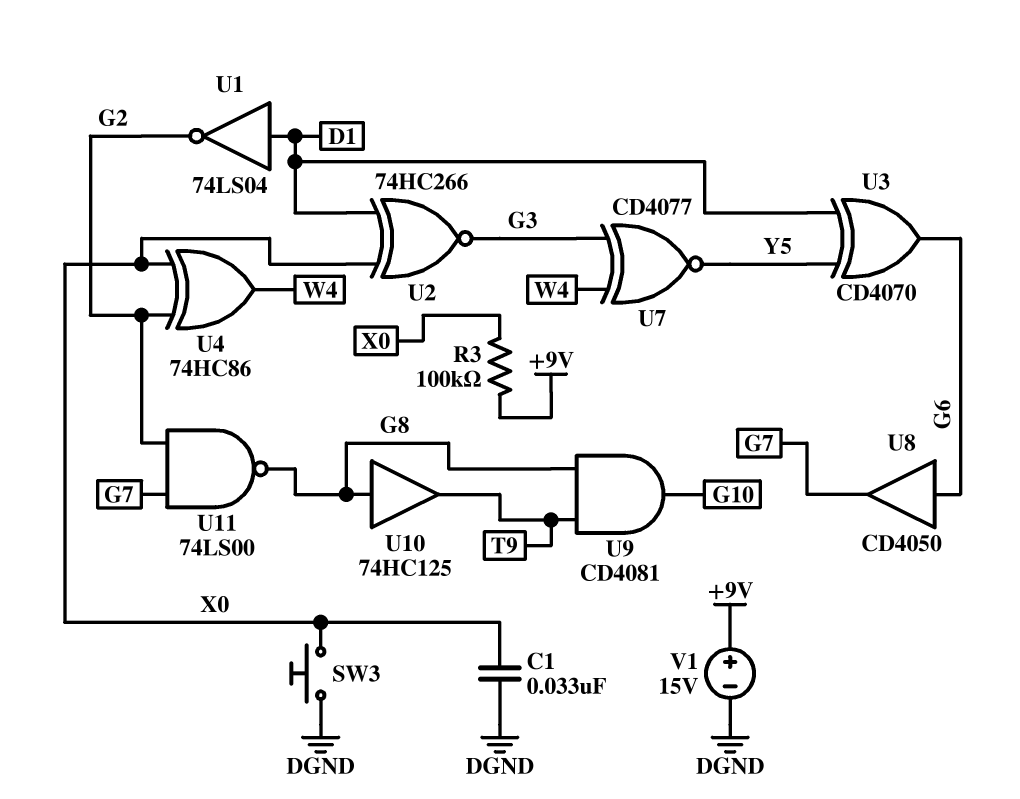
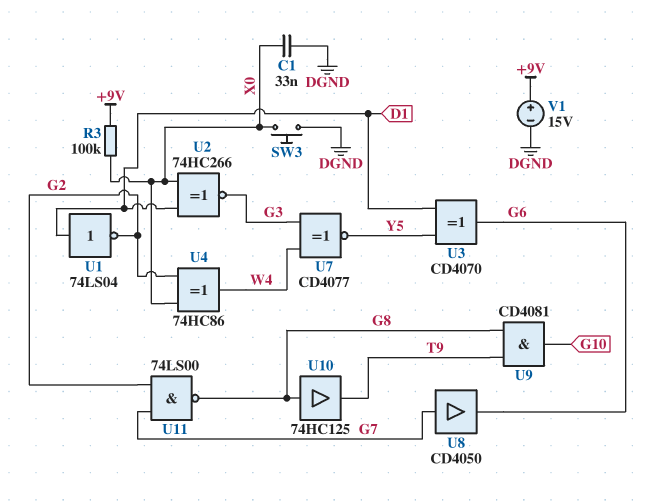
U8: buffer CD4050 (in G6, out G7) -> buffer CD4050 (in G7, out G6)

